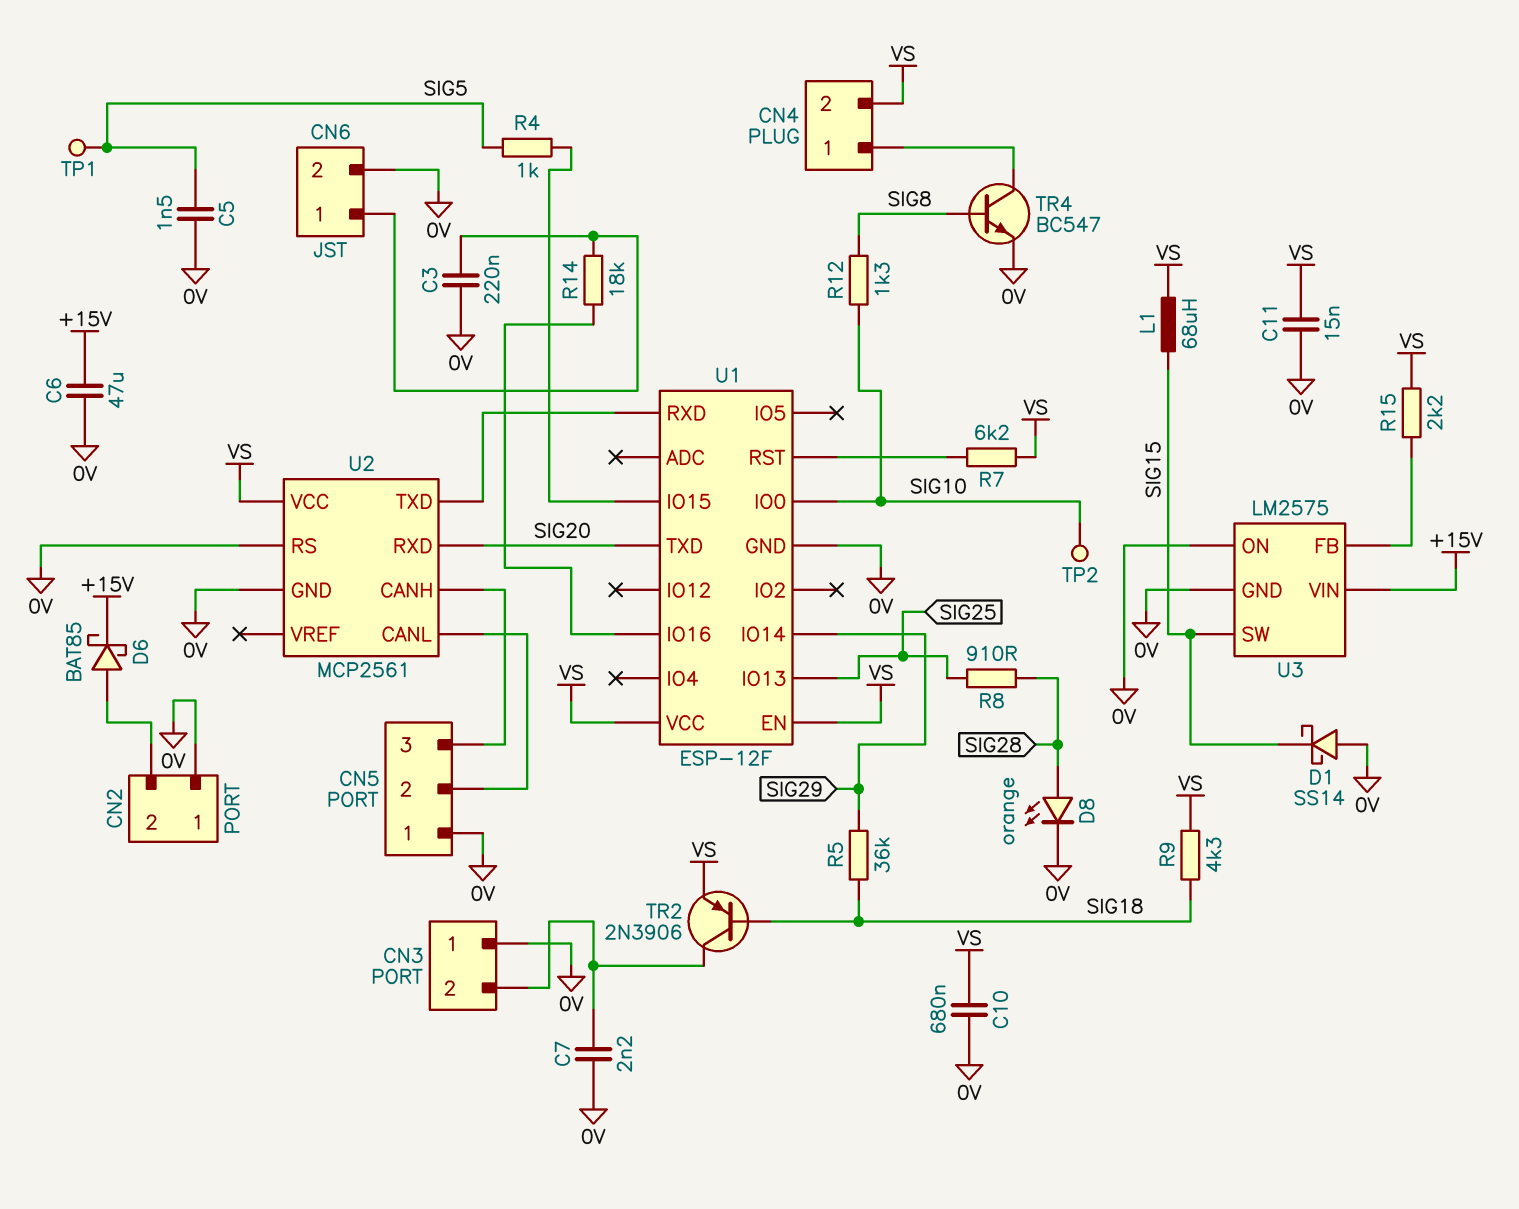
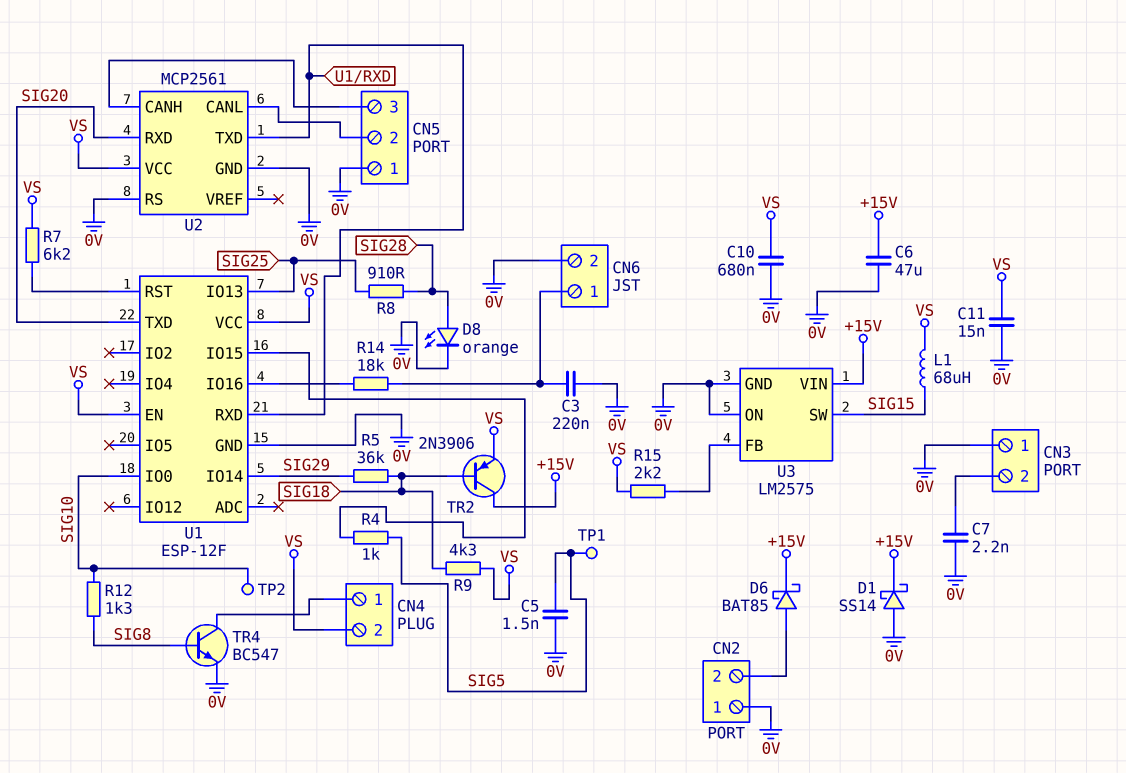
D1: schottky SS14 (A 0V, K SIG15) -> schottky SS14 (A 0V, K +15V)
TR2: PNP 2N3906 (B SIG18, C CN3/2, E VS) -> PNP 2N3906 (B SIG18, C +15V, E VS)

